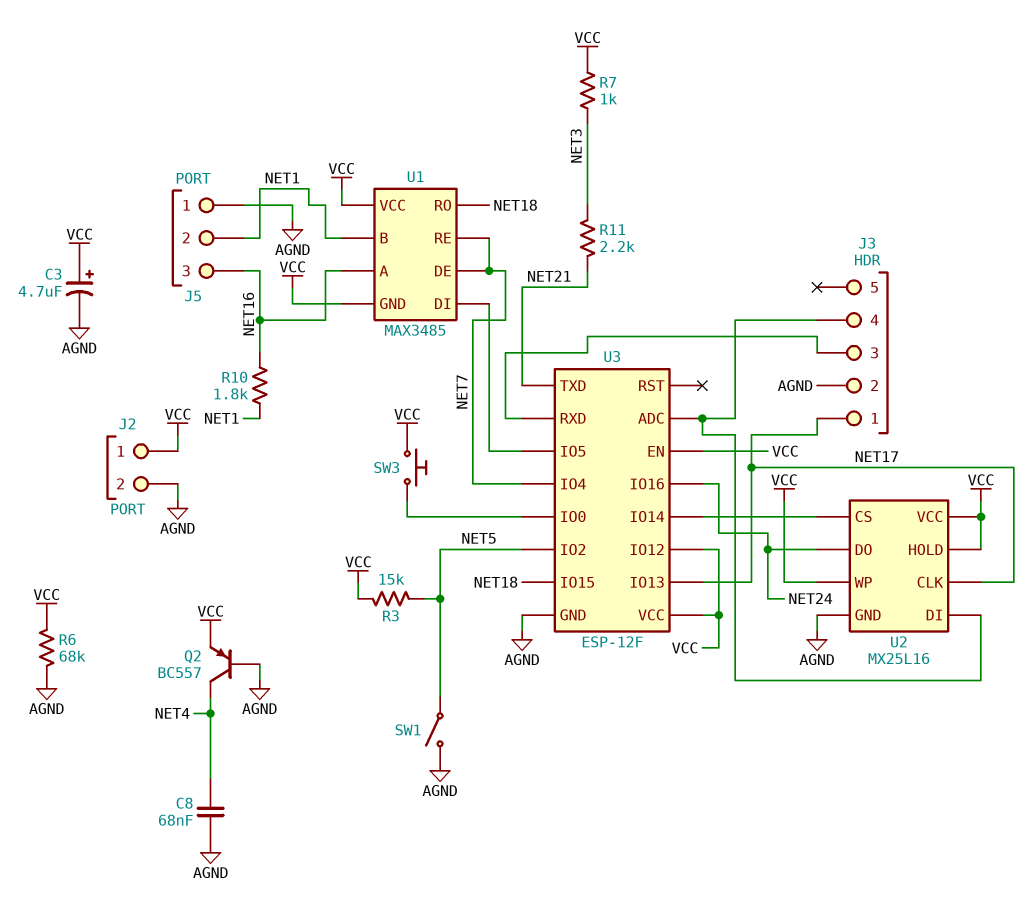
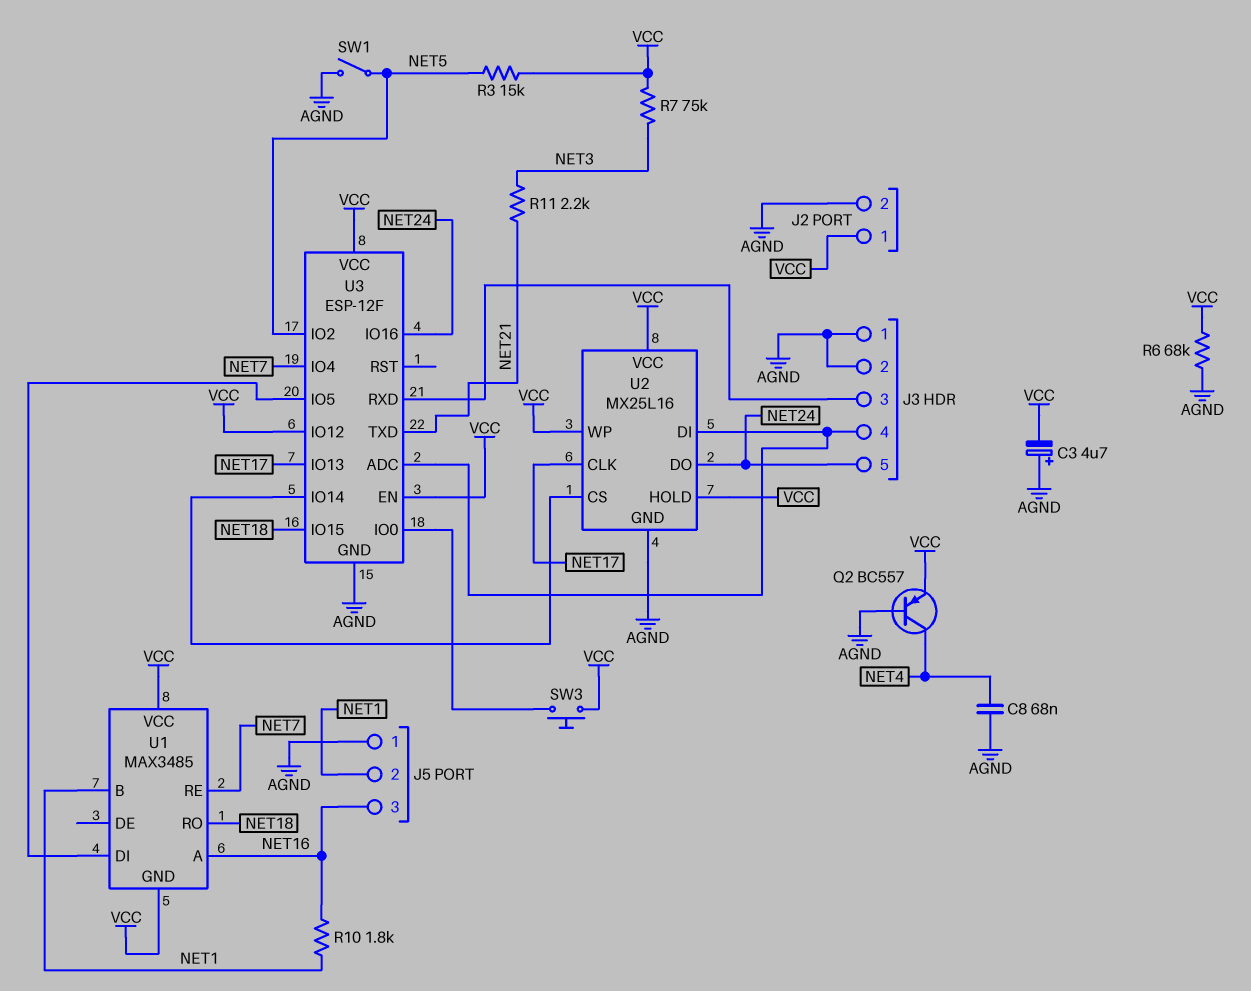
C3: 4.7uF (plus VCC, minus AGND) -> 4.7uF (plus AGND, minus VCC)
J3 pin 1: NET17 -> AGND
J3 pin 5: none -> NET24
R7: 1k (NET3, VCC) -> 75k (NET3, VCC)
U1 pin DE: NET7 -> none

